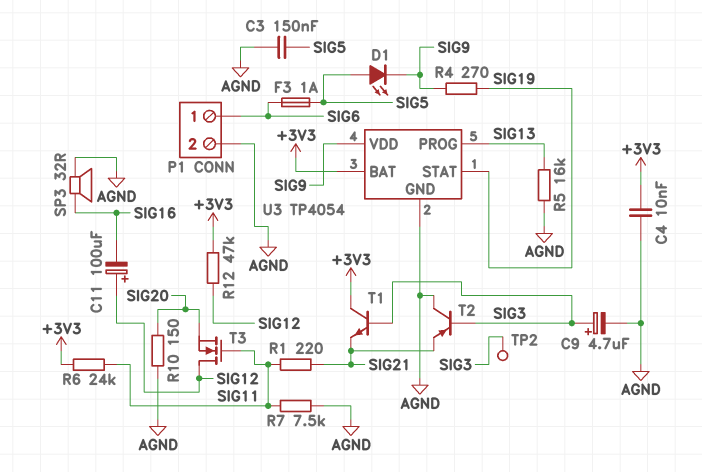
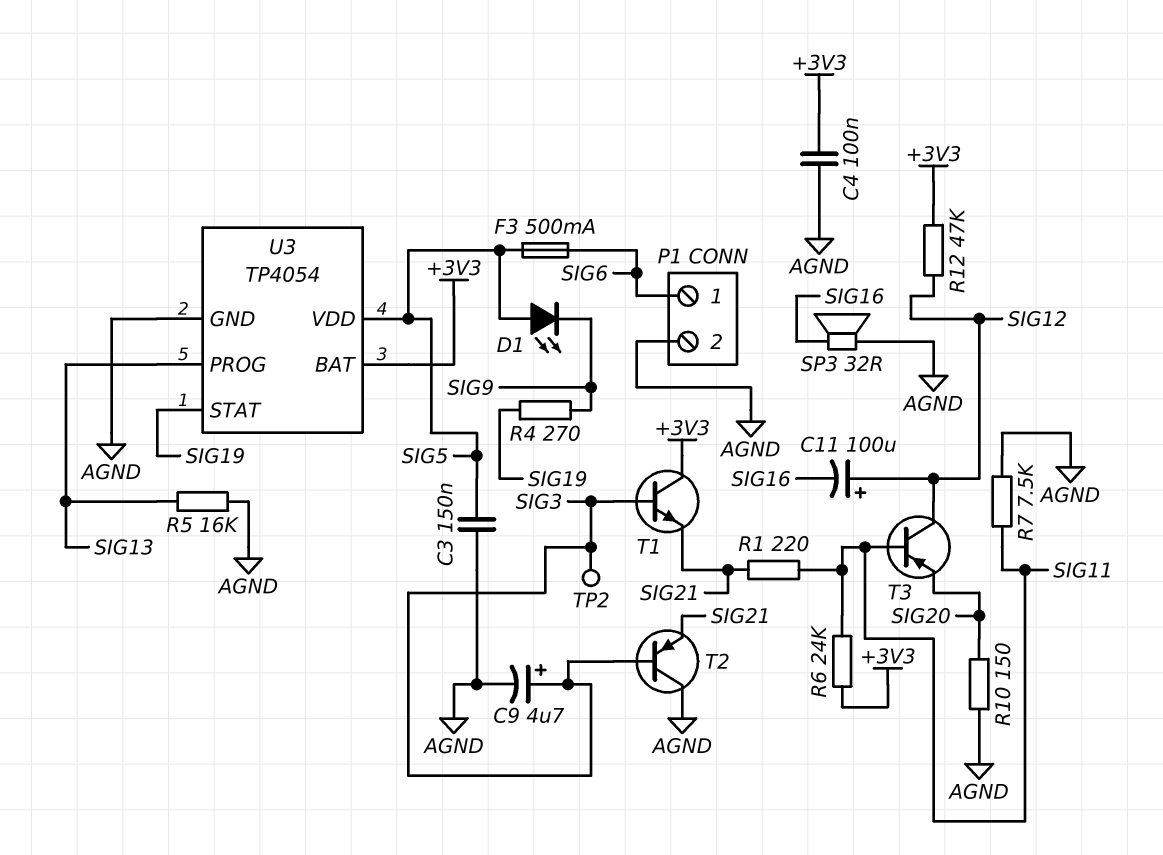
C4: 10nF (+3V3, AGND) -> 100nF (+3V3, AGND)
F3: 1A (SIG5, SIG6) -> 500mA (SIG5, SIG6)
T3: NMOS (G SIG11, D SIG12, S SIG20) -> PNP (B SIG11, C SIG12, E SIG20)
U3 pin VDD: SIG9 -> SIG5

